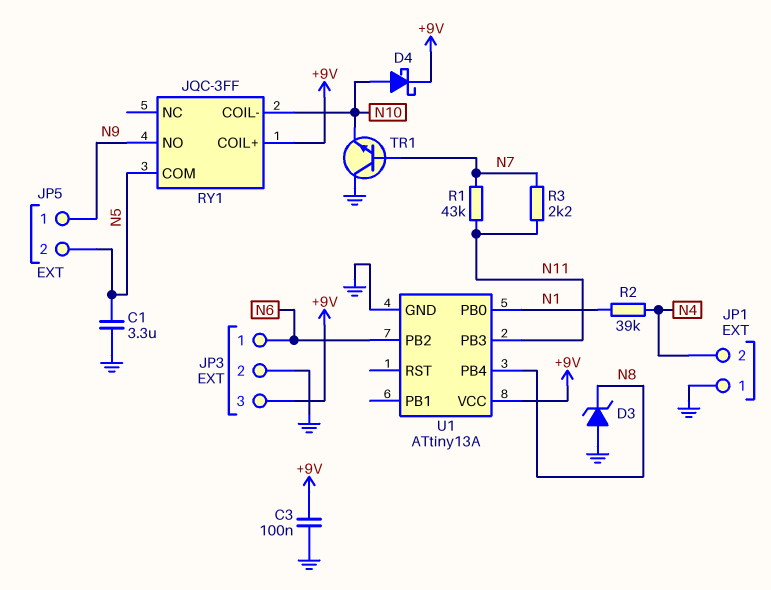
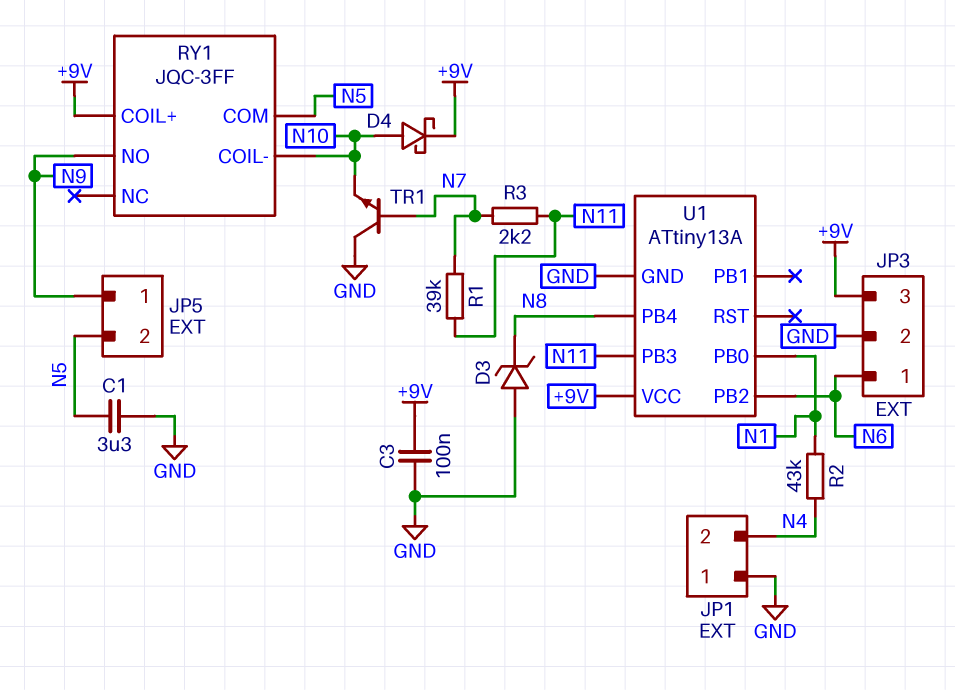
R1: 43k (N7, N11) -> 39k (N7, N11)
R2: 39k (N1, N4) -> 43k (N1, N4)

